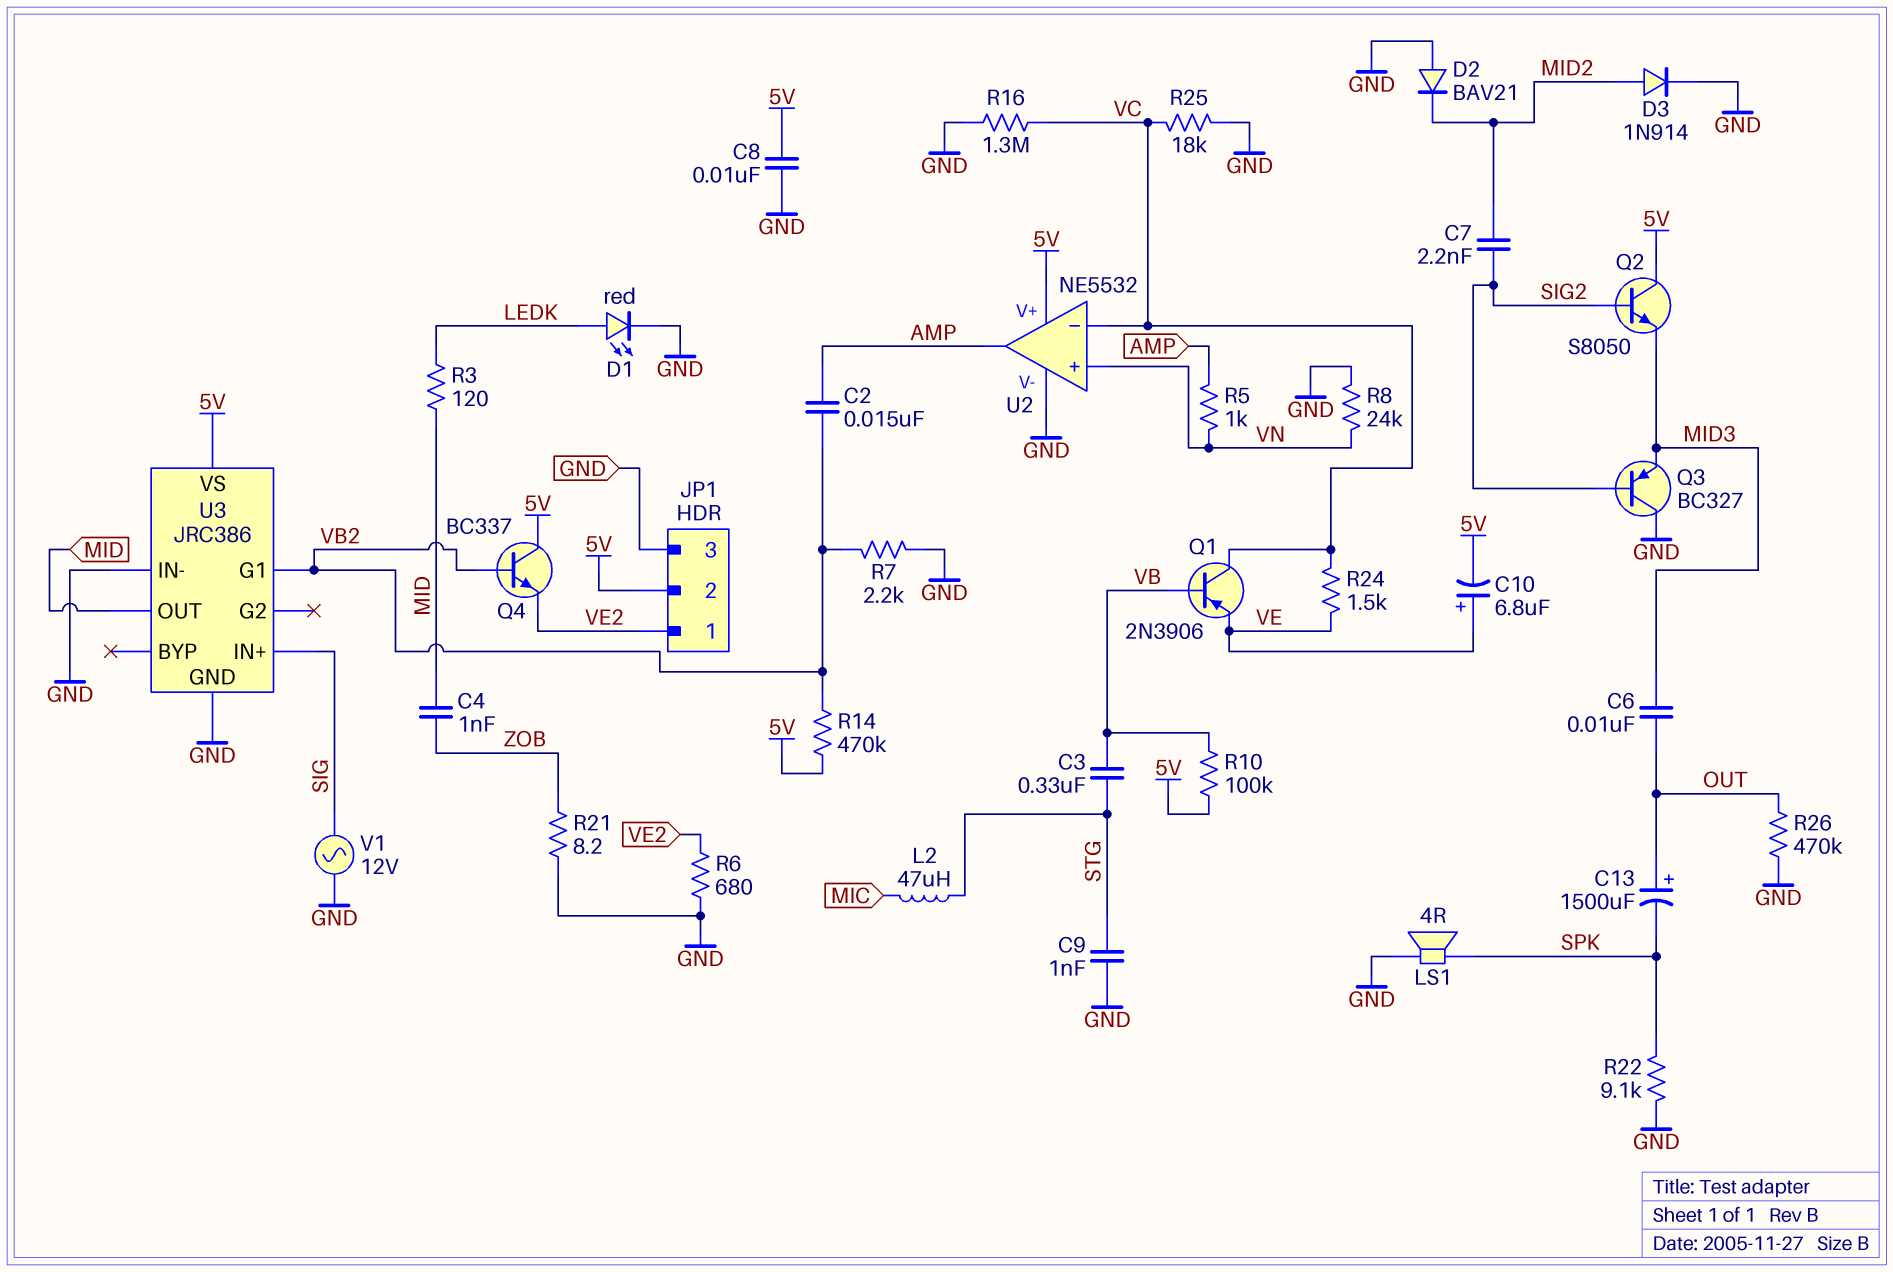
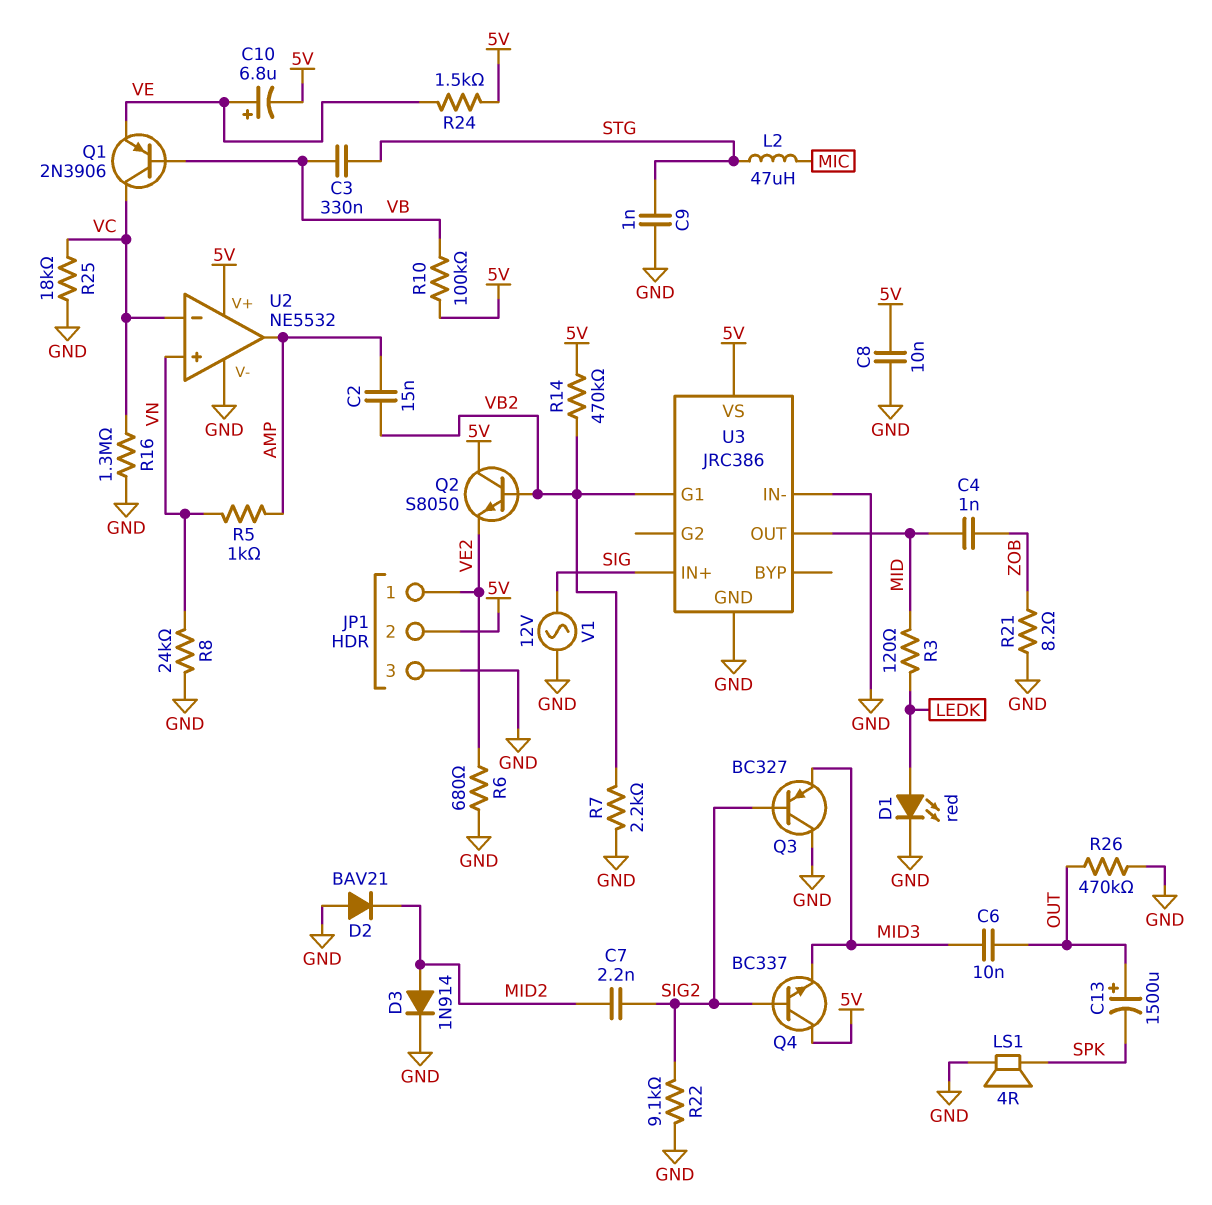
Q2: NPN S8050 (B SIG2, C 5V, E MID3) -> NPN S8050 (B VB2, C 5V, E VE2)
Q4: NPN BC337 (B VB2, C 5V, E VE2) -> NPN BC337 (B SIG2, C 5V, E MID3)
R22: 9.1k (GND, SPK) -> 9.1k (GND, SIG2)
R24: 1.5k (VC, VE) -> 1.5k (5V, VE)

